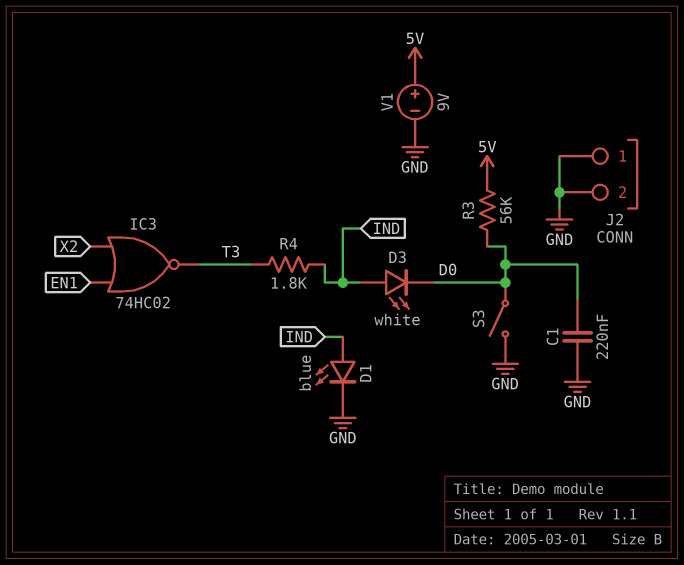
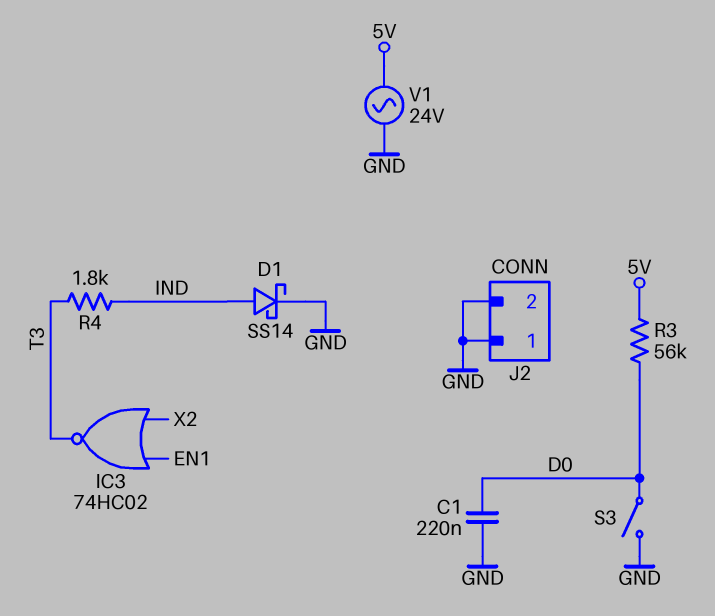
D1: LED blue (A IND, K GND) -> schottky SS14 (A IND, K GND)
D3: LED white (A IND, K D0) -> none
V1: 9V (plus 5V, minus GND) -> AC 24V (5V, GND)

